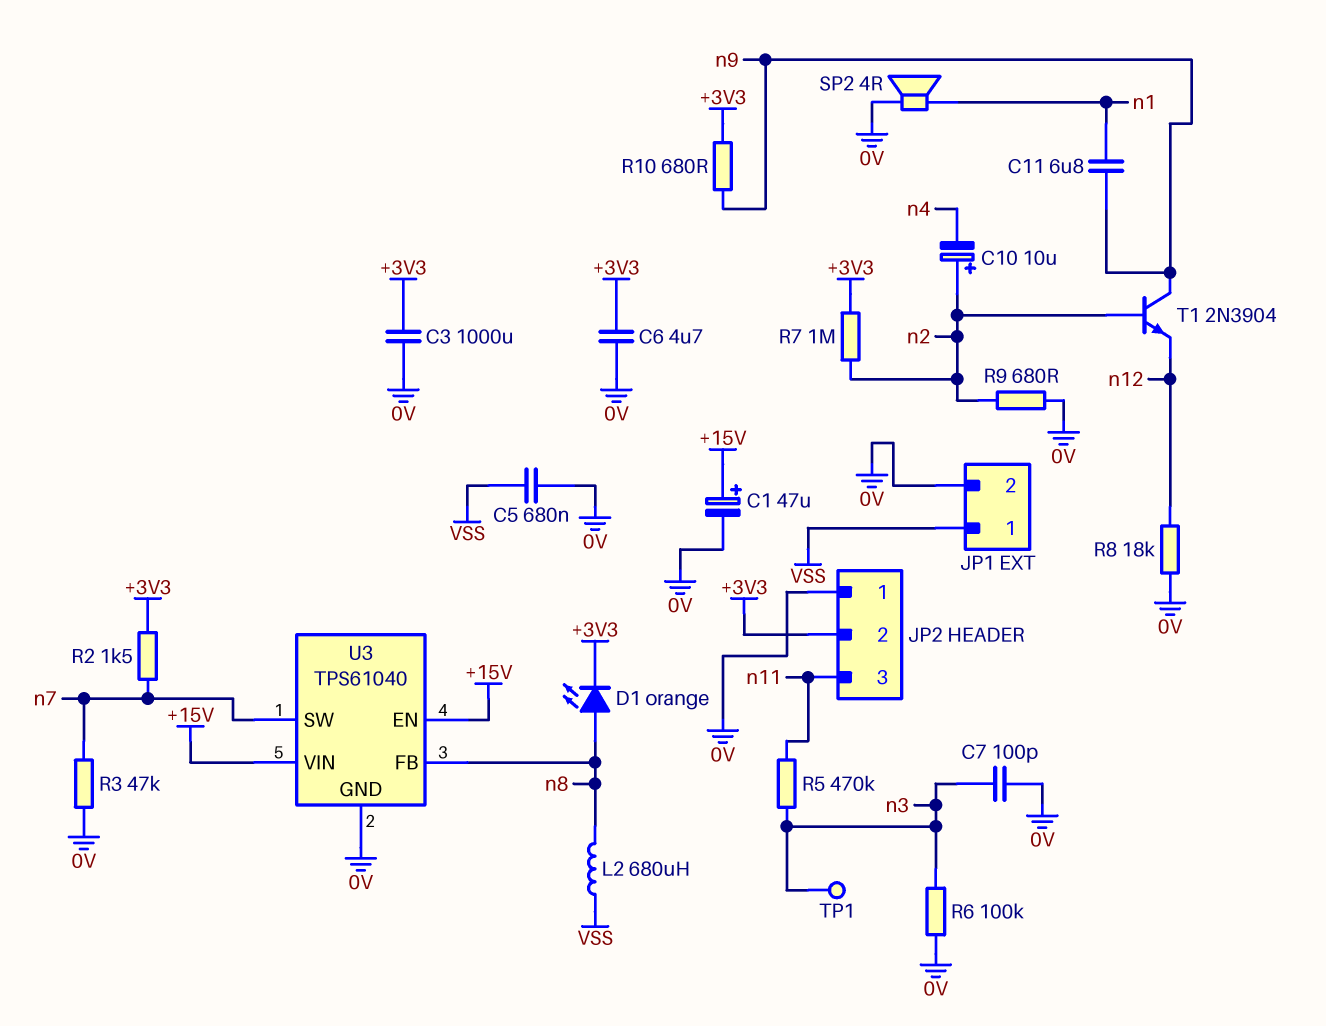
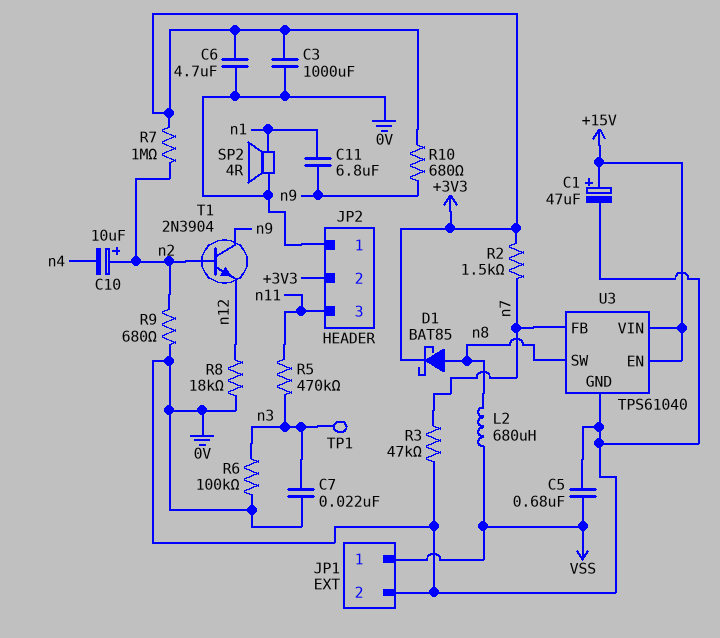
C7: 100pF (0V, n3) -> 22nF (0V, n3)
D1: LED orange (A n8, K +3V3) -> schottky BAT85 (A n8, K +3V3)
U3 pin FB: n8 -> n7
U3 pin SW: n7 -> n8

